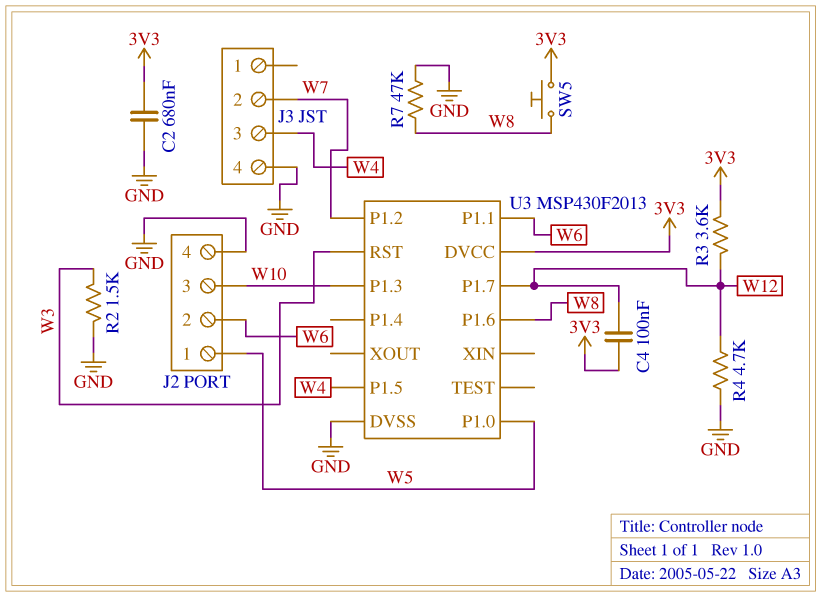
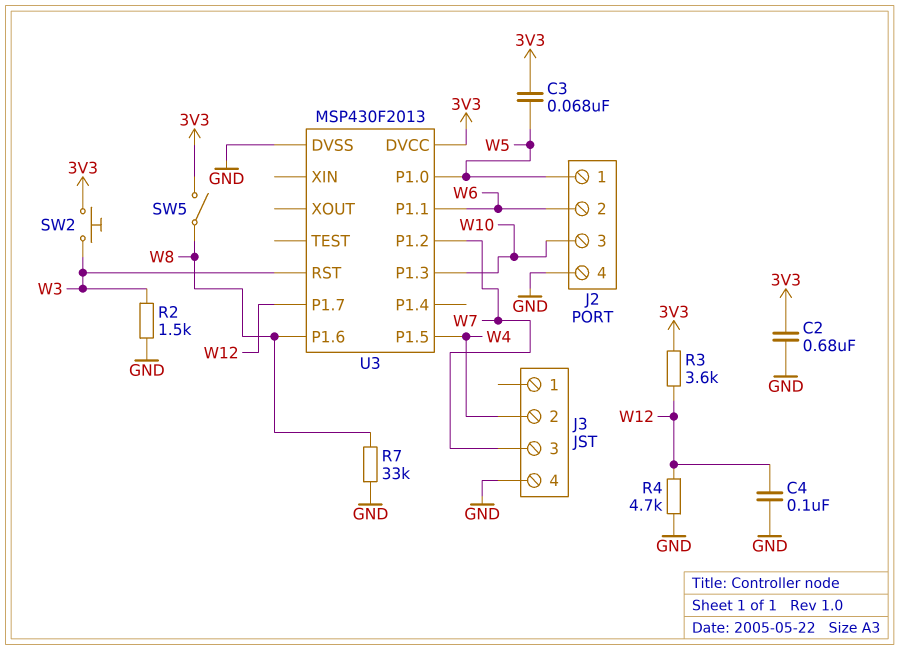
C3: none -> 68nF (3V3, W5)
C4: 100nF (3V3, W12) -> 100nF (GND, W12)
J3 pin 2: W7 -> W4
J3 pin 3: W4 -> W7
R7: 47k (GND, W8) -> 33k (GND, W8)
SW2: none -> button (3V3, W3)
SW5: button (3V3, W8) -> switch (3V3, W8)

